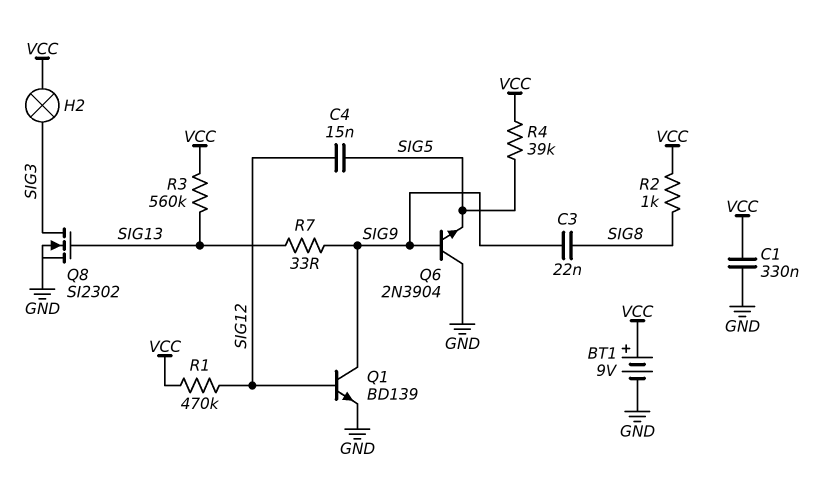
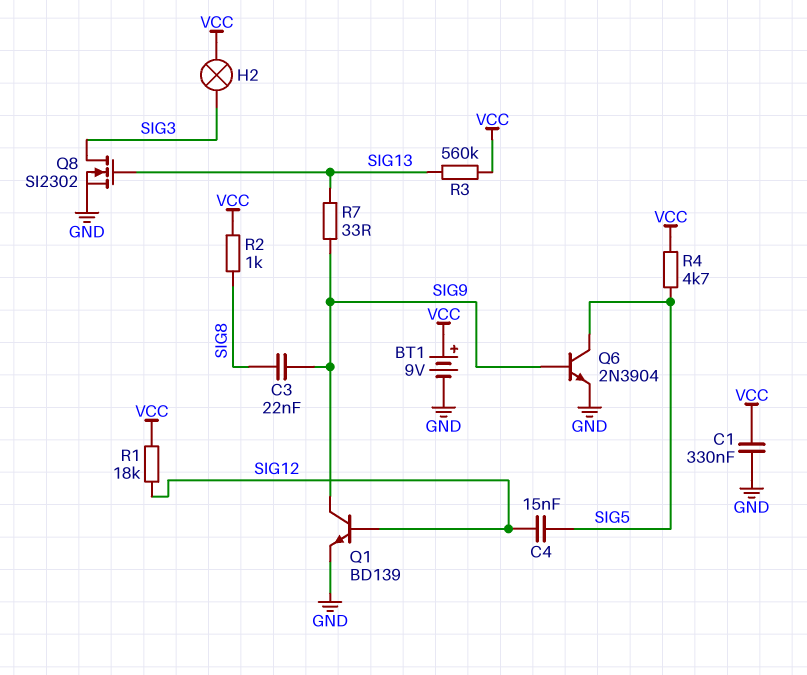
Q6: NPN 2N3904 (B SIG9, C GND, E SIG5) -> NPN 2N3904 (B SIG9, C SIG5, E GND)
R1: 470k (SIG12, VCC) -> 18k (SIG12, VCC)
R4: 39k (SIG5, VCC) -> 4.7k (SIG5, VCC)

